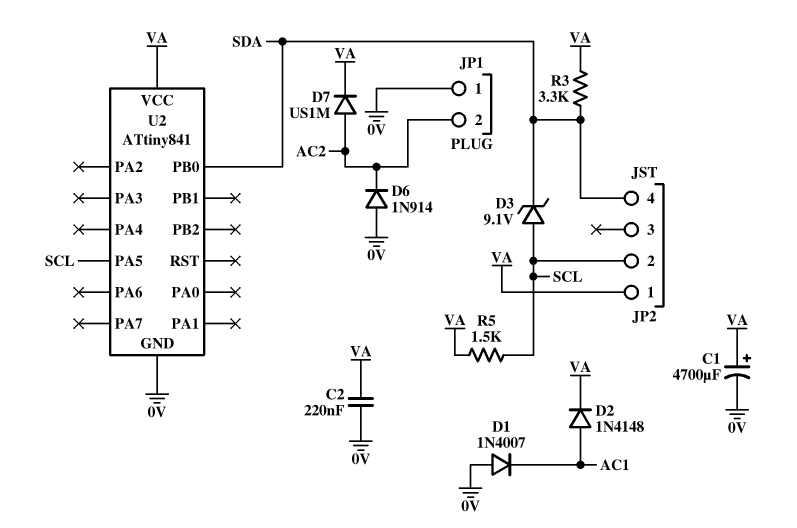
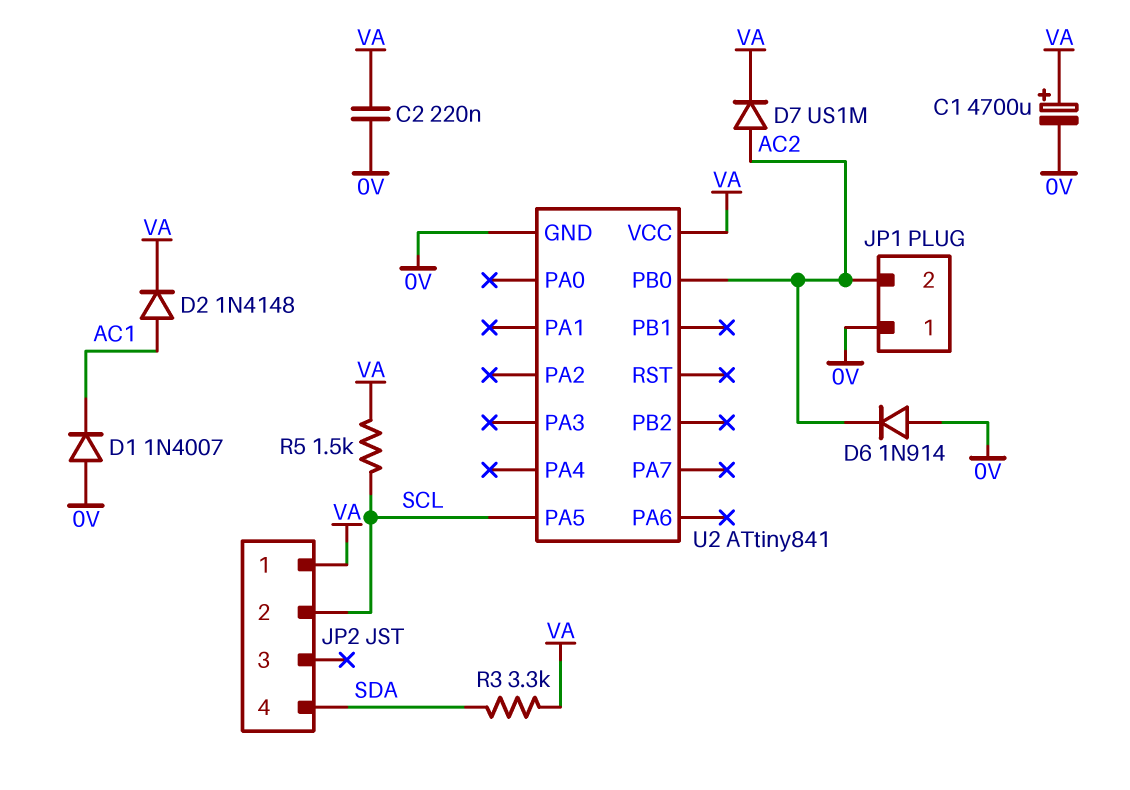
D3: zener 9.1V (A SCL, K SDA) -> none
U2 pin PB0: SDA -> AC2

